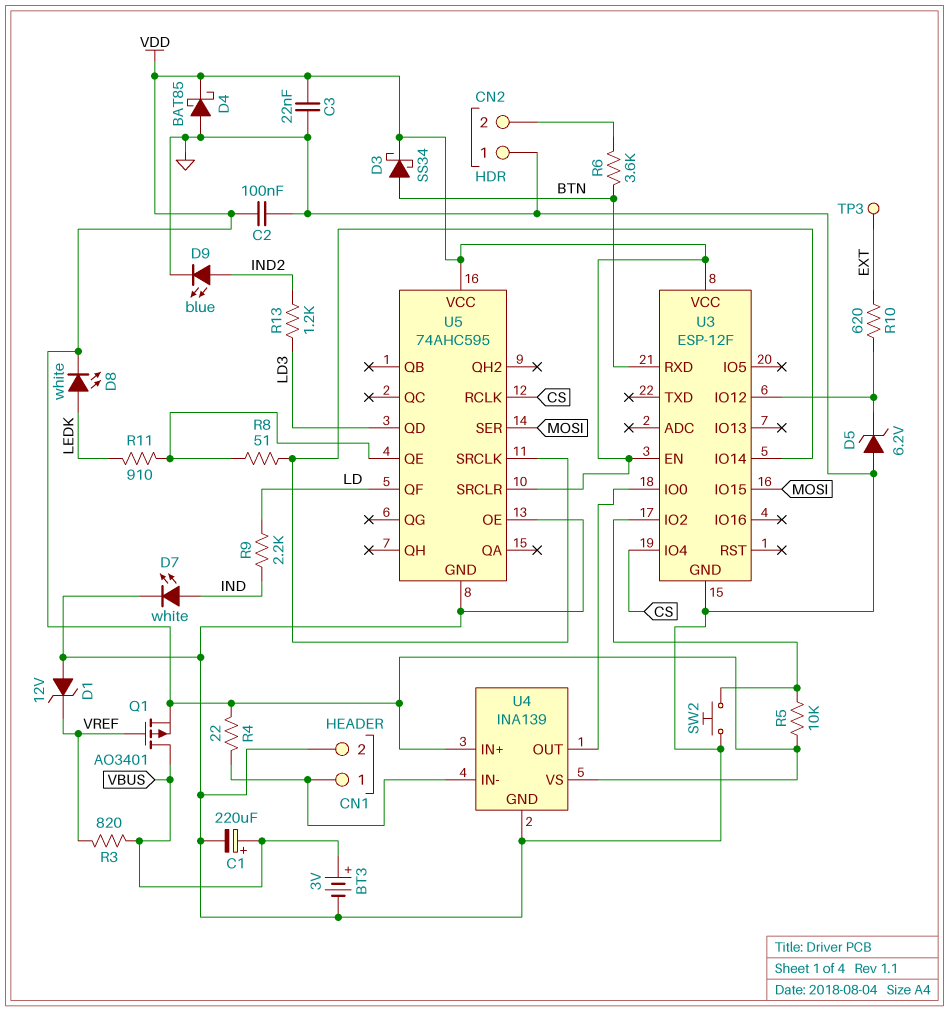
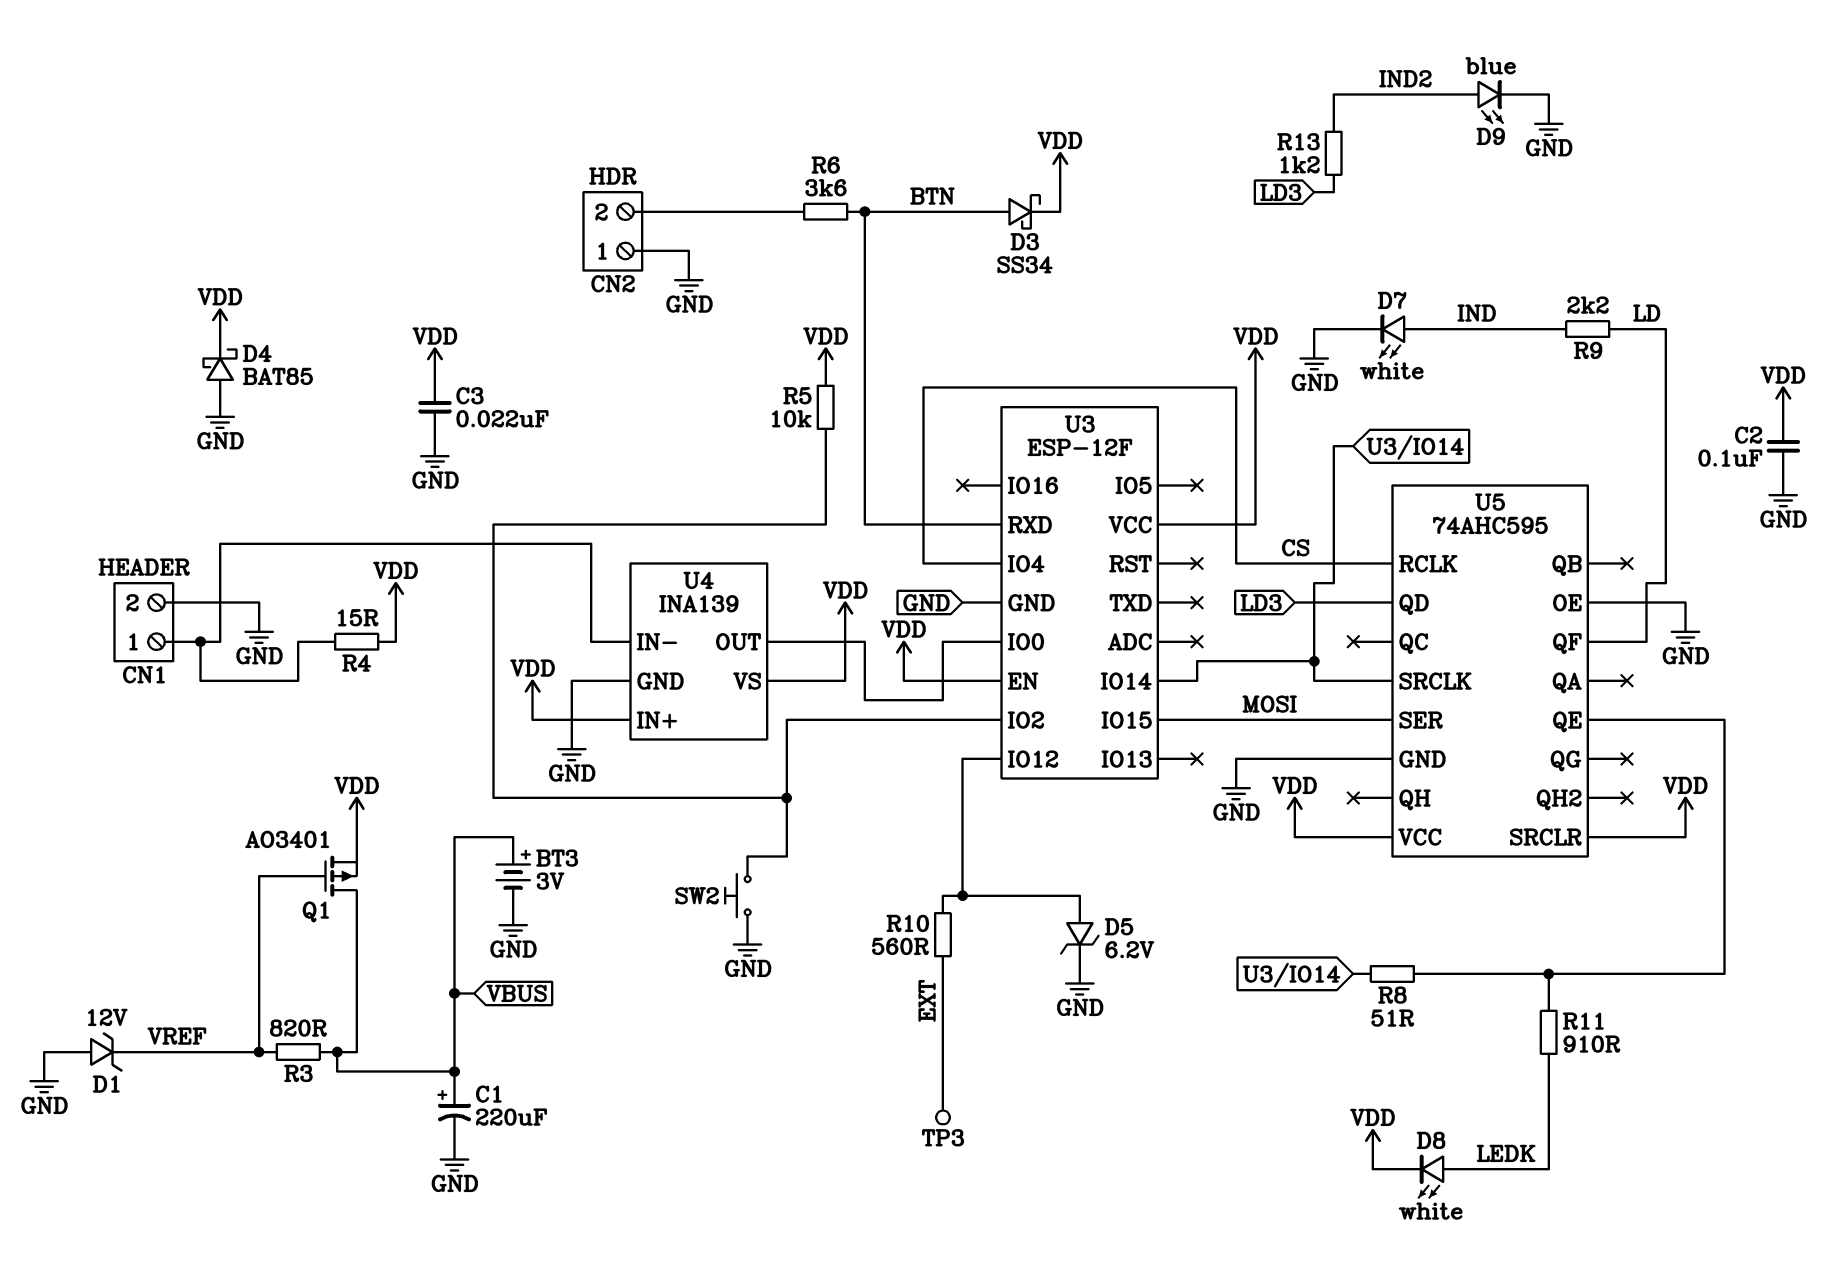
D5: zener 6.2V (A GND, K U3/IO12) -> zener 6.2V (A U3/IO12, K GND)
R4: 22 (CN1/1, VDD) -> 15 (CN1/1, VDD)
R10: 620 (EXT, U3/IO12) -> 560 (EXT, U3/IO12)

